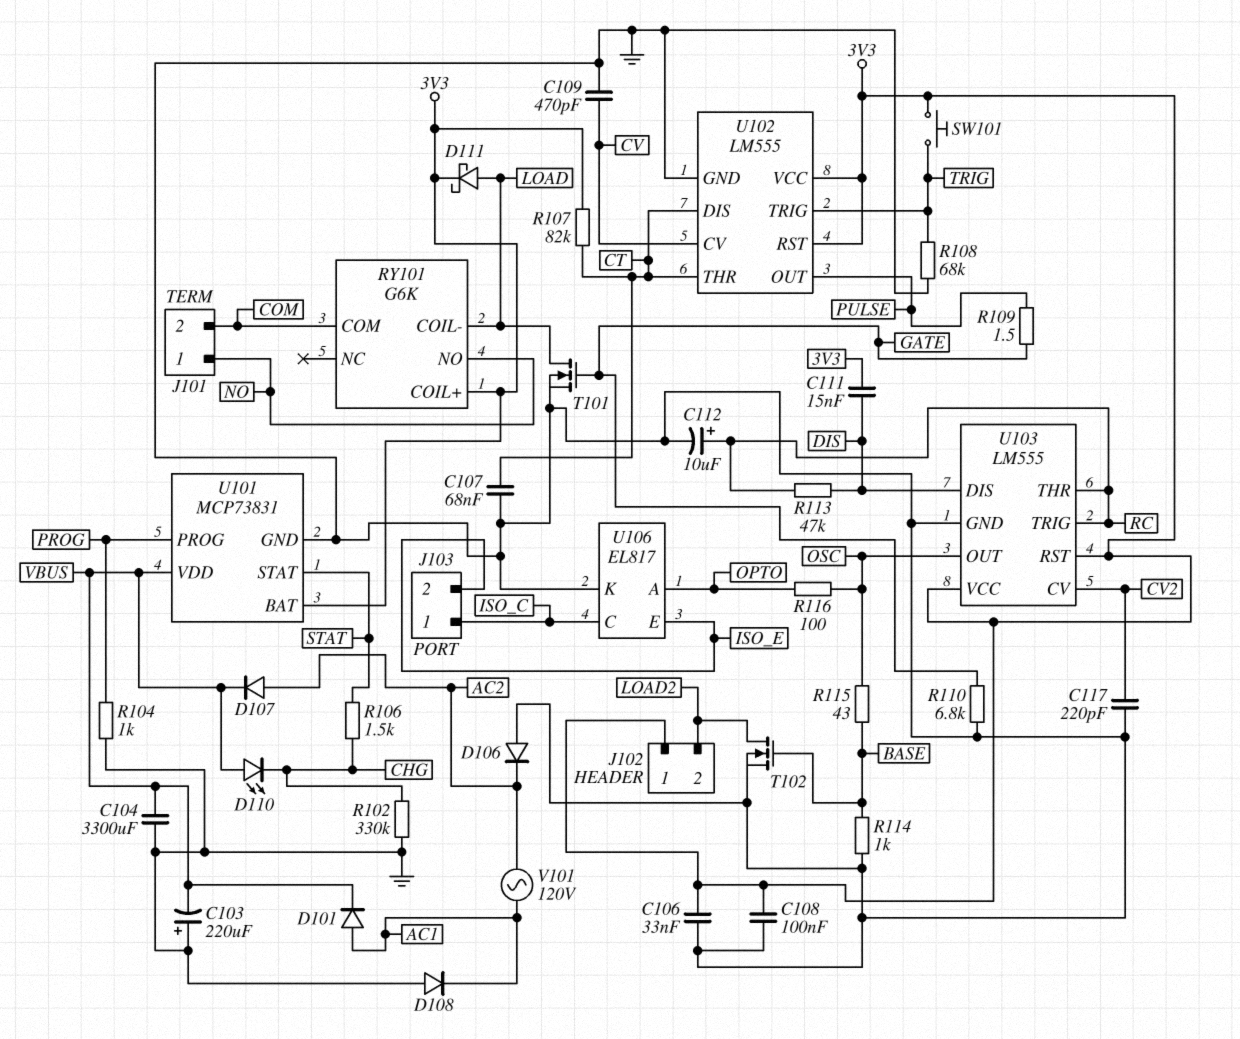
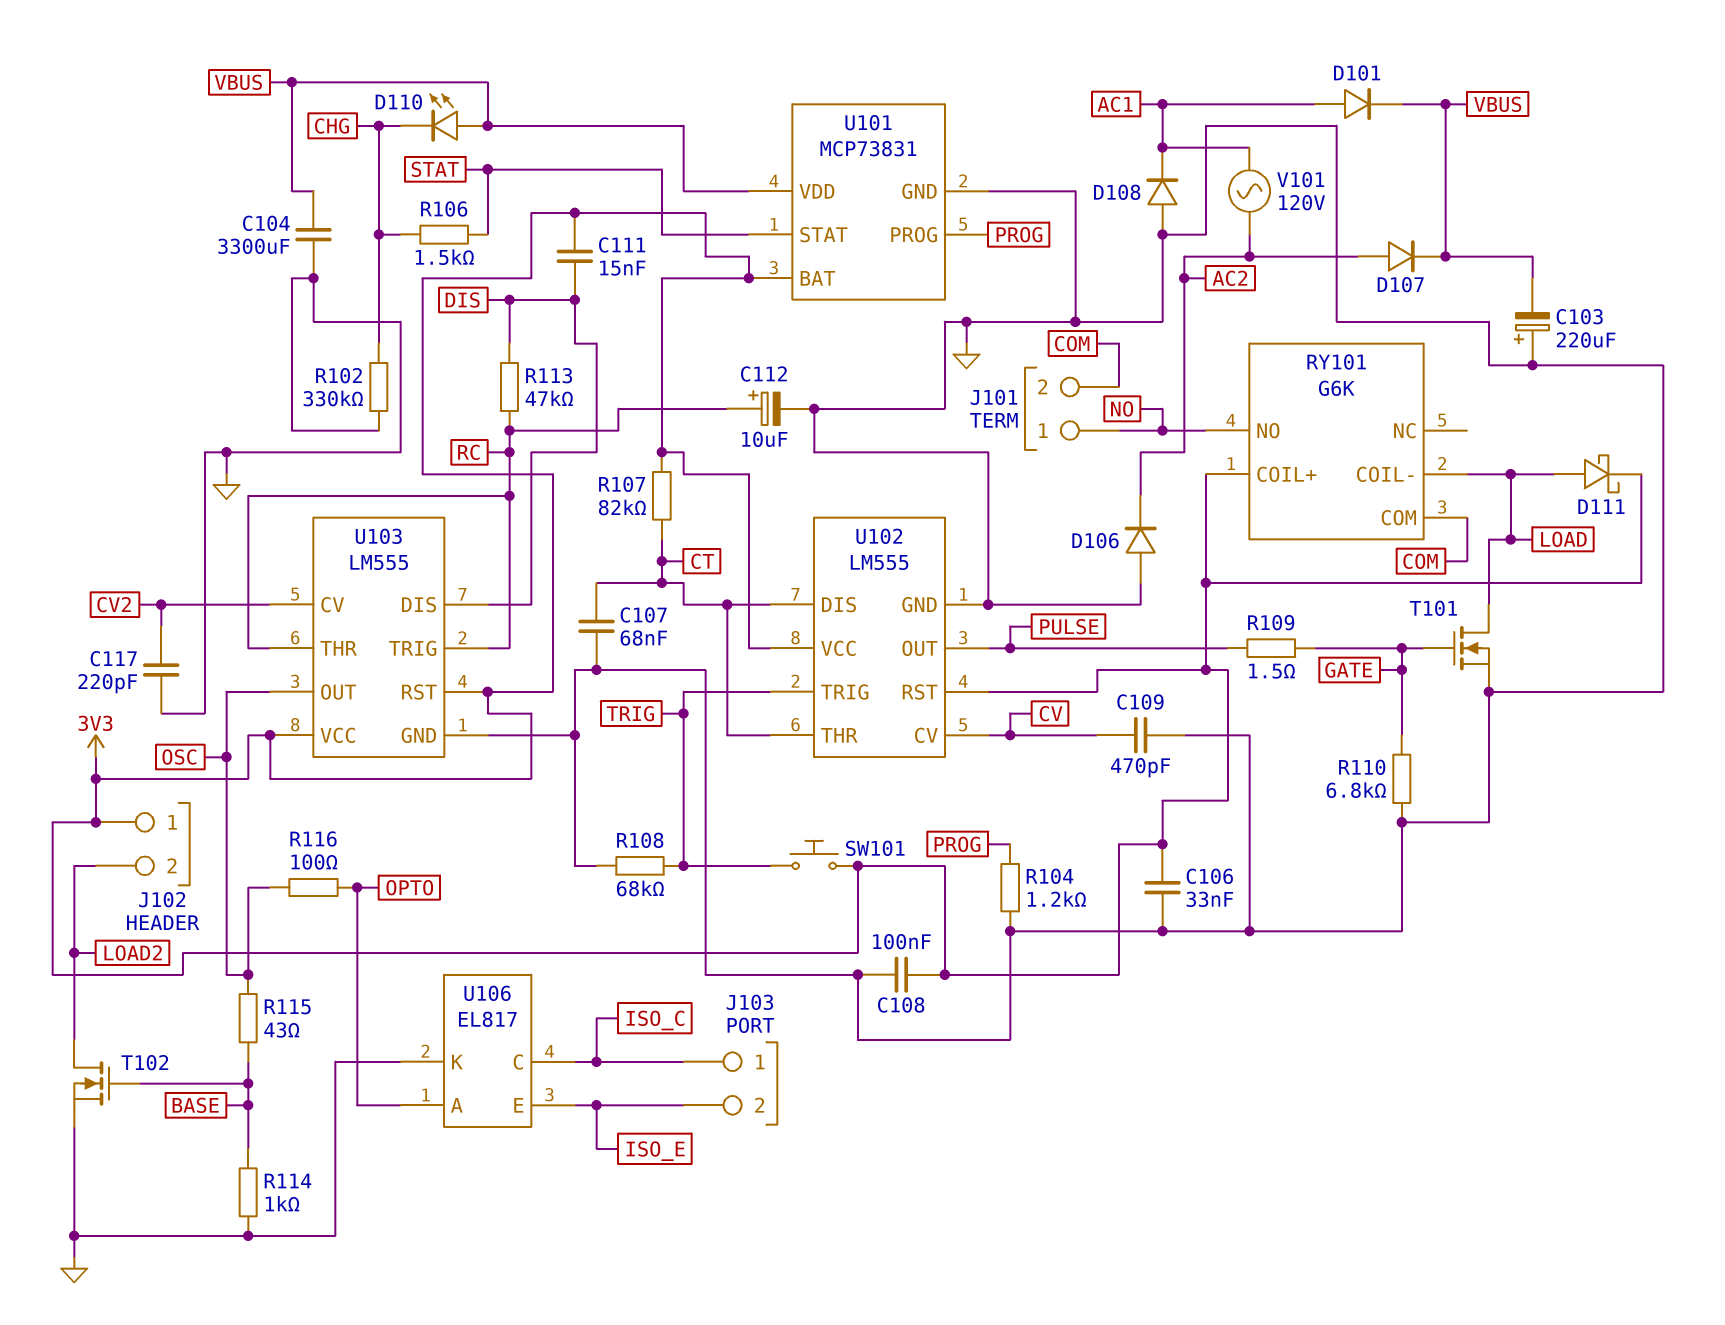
R104: 1k (GND, PROG) -> 1.2k (GND, PROG)

